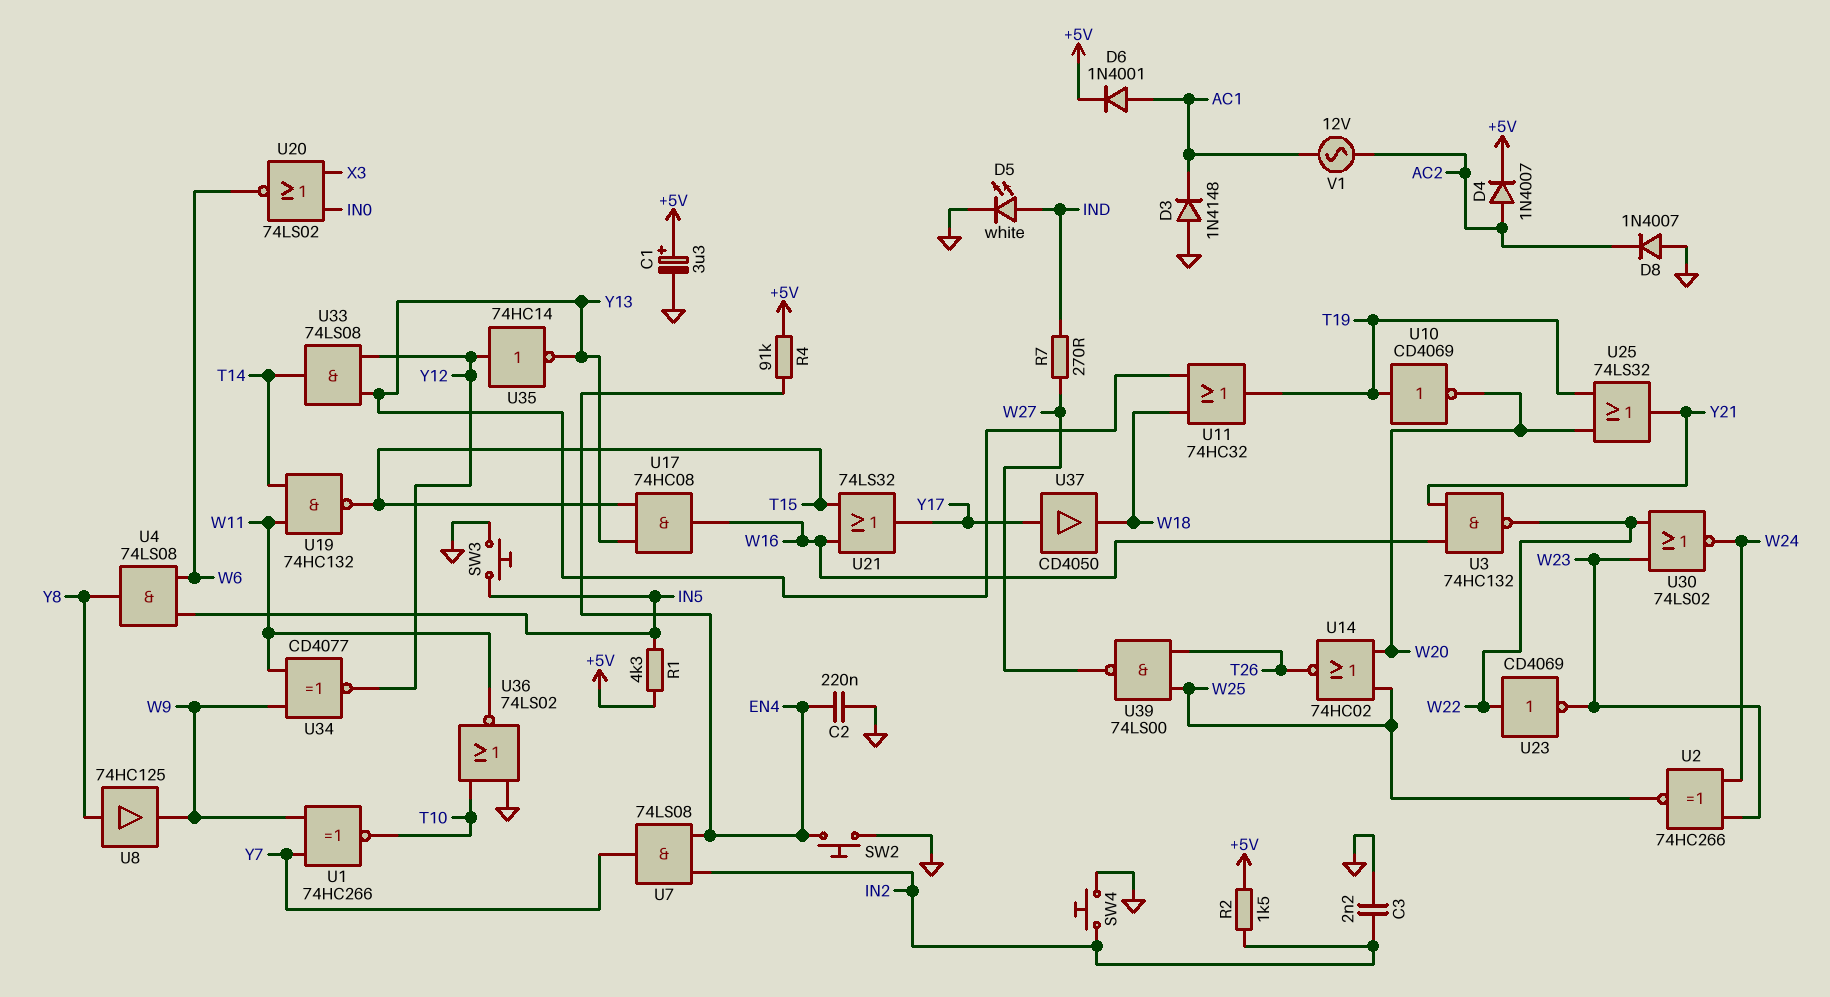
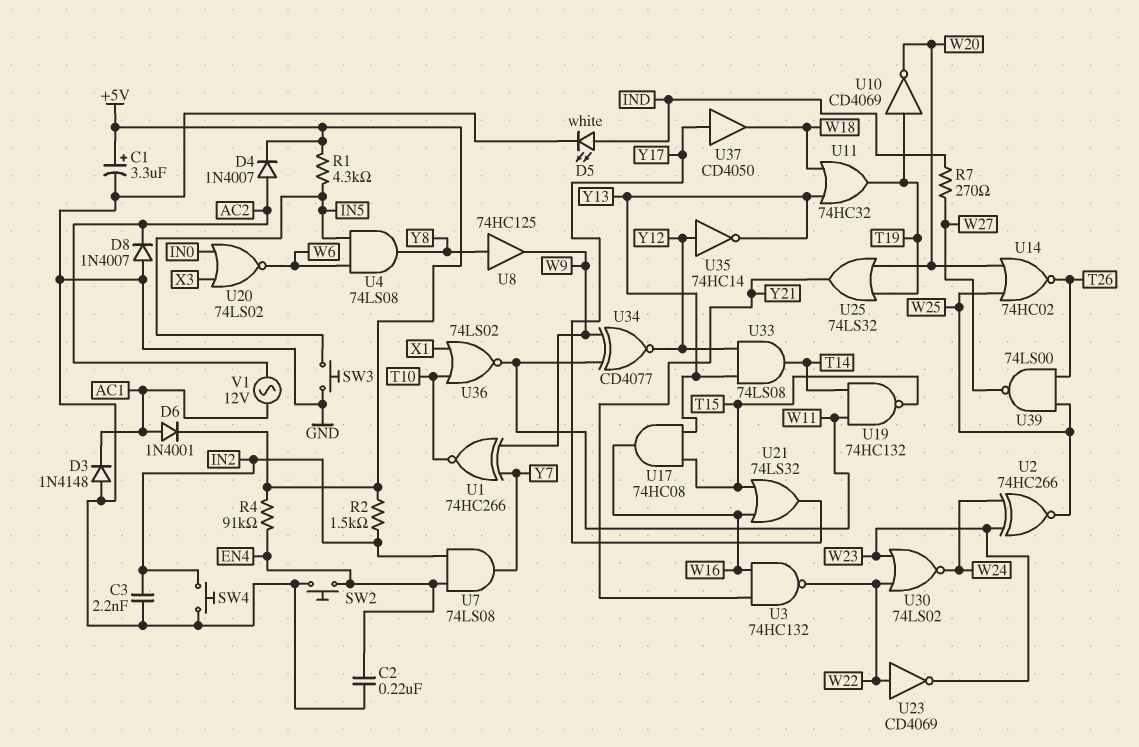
U36: NOR 74LS02 (in GND, in T10, out W11) -> NOR 74LS02 (in T10, in X1, out W11)

